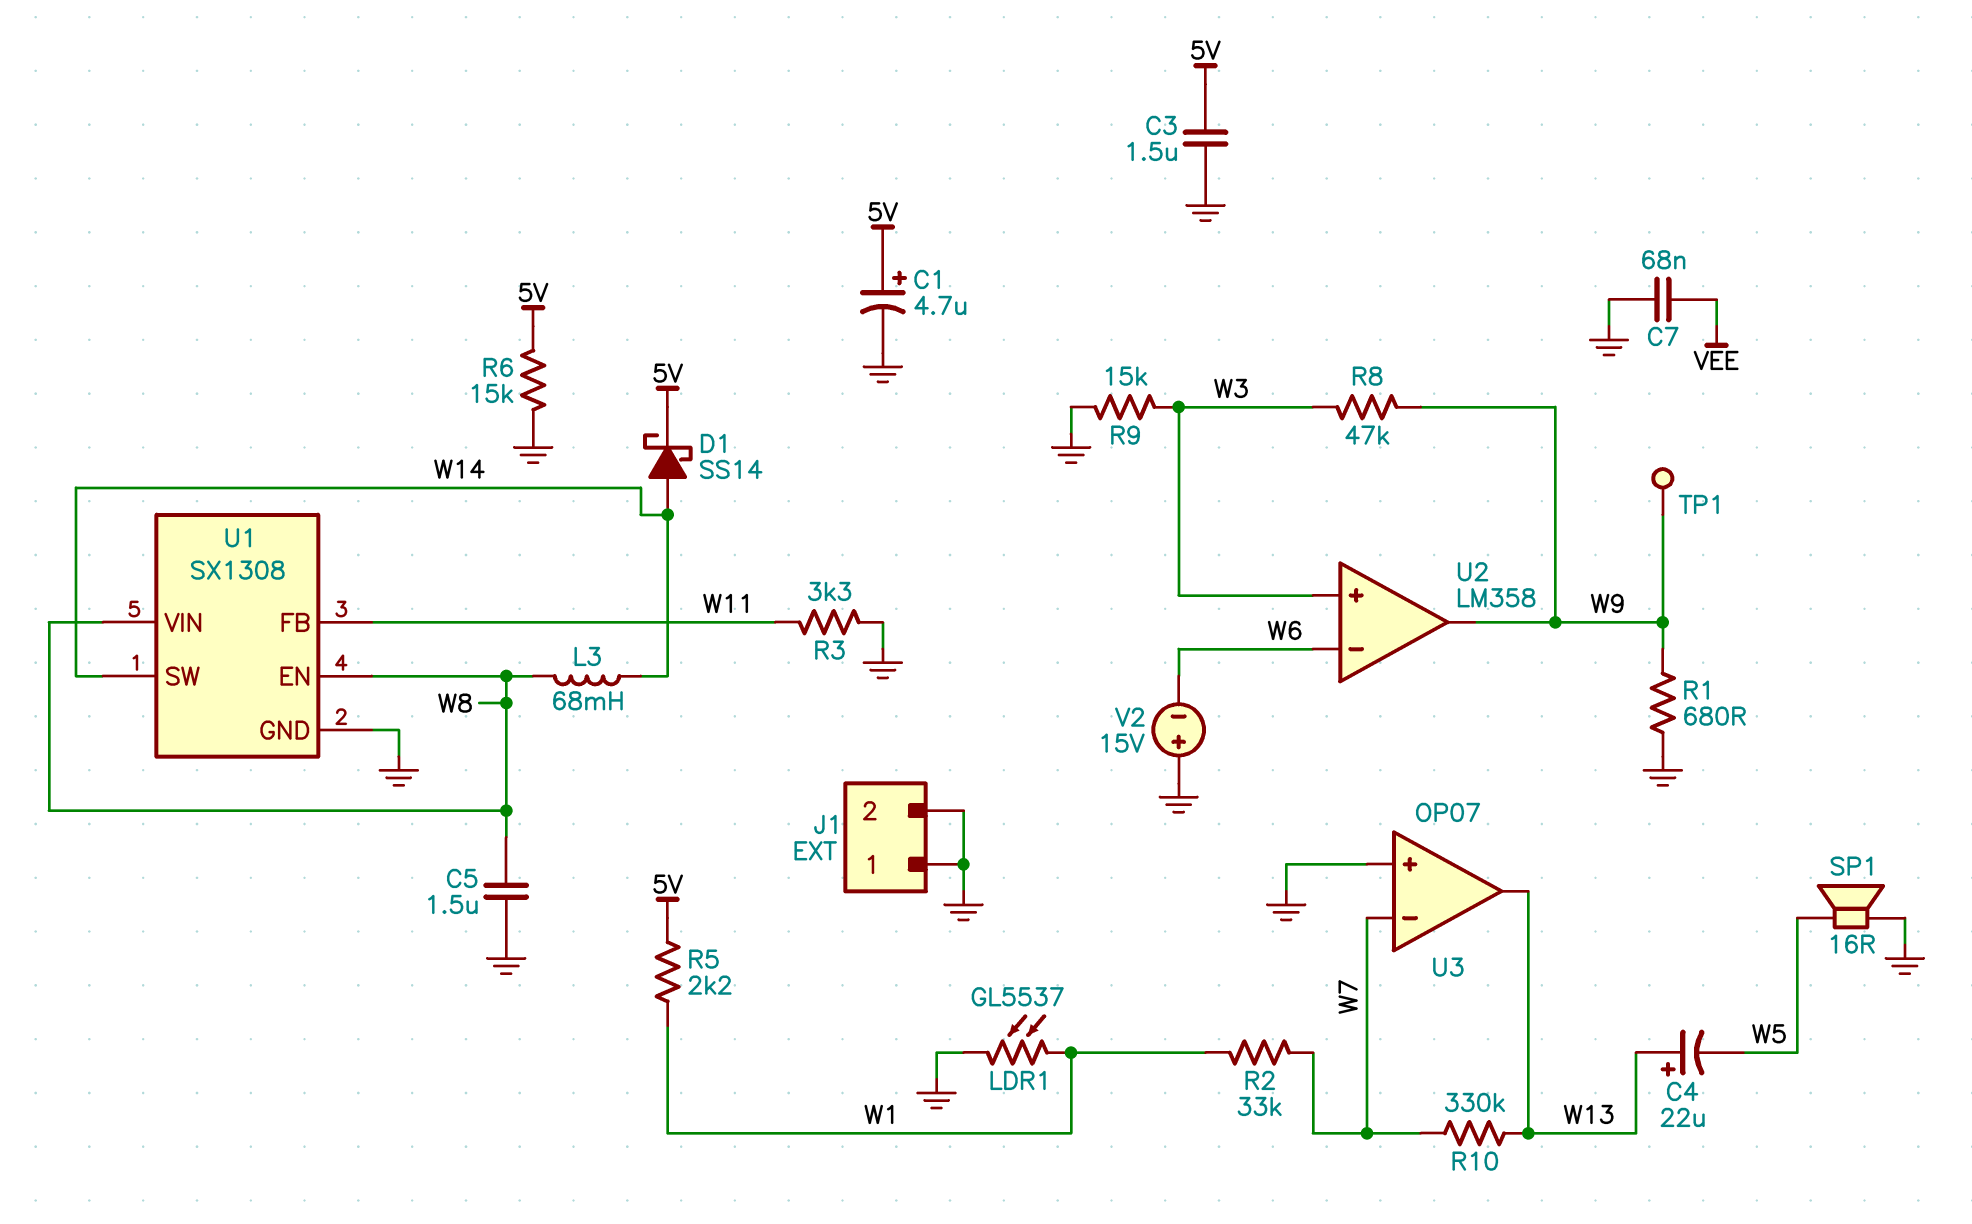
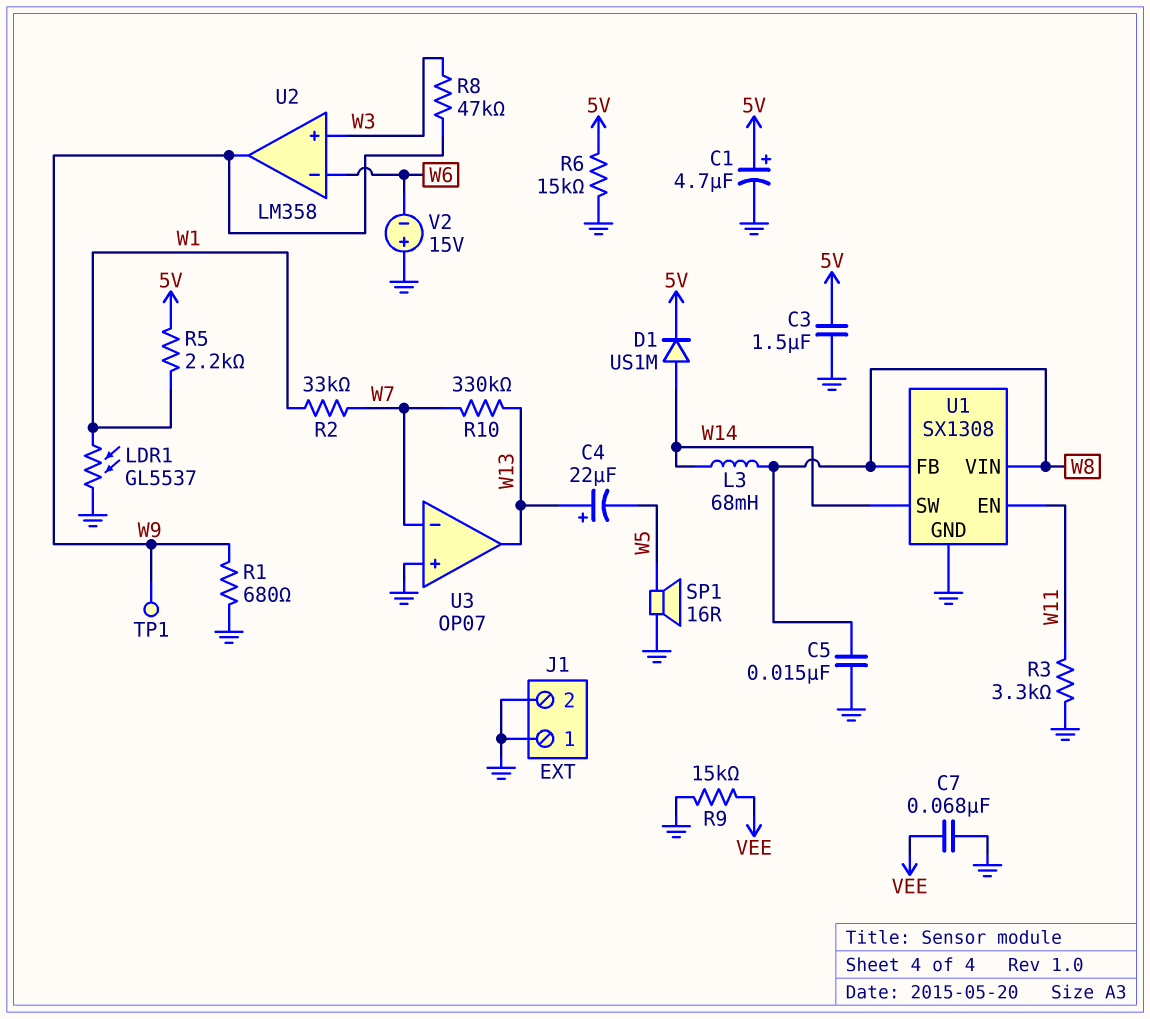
C5: 1.5uF (GND, W8) -> 15nF (GND, W8)
D1: schottky SS14 (A W14, K 5V) -> diode US1M (A W14, K 5V)
R9: 15k (GND, W3) -> 15k (GND, VEE)
U1 pin EN: W8 -> W11
U1 pin FB: W11 -> W8

